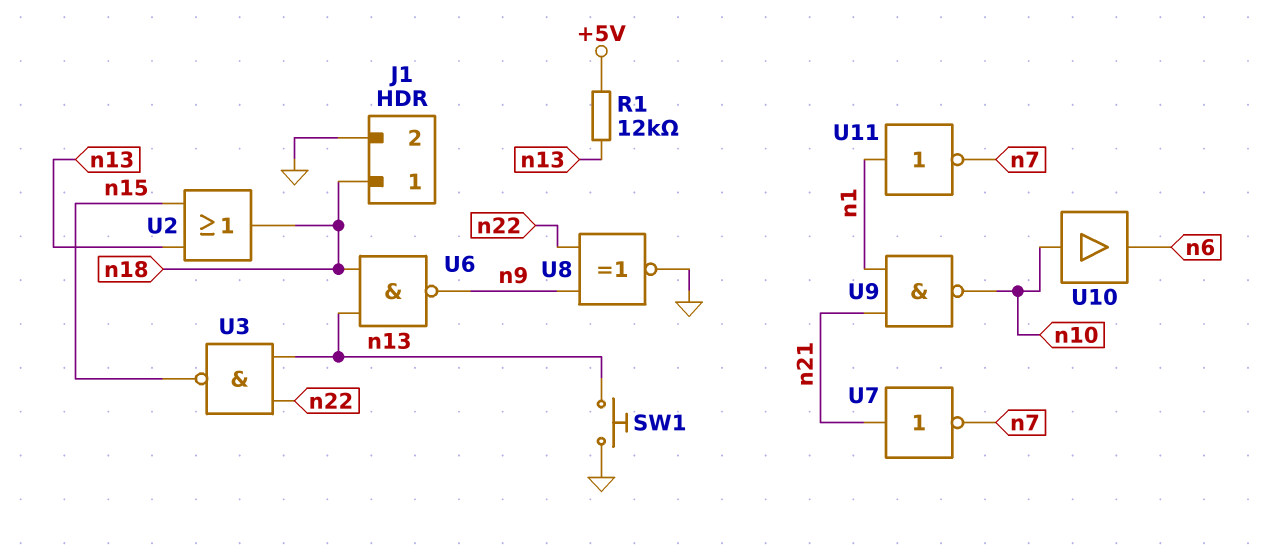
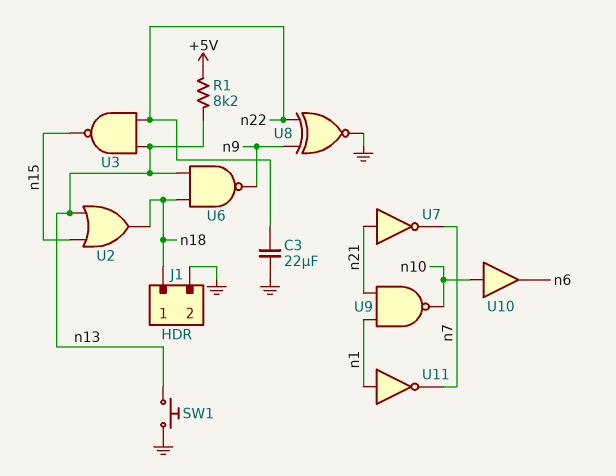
C3: none -> 22uF (GND, n22)
R1: 12k (+5V, n13) -> 8.2k (+5V, n13)

